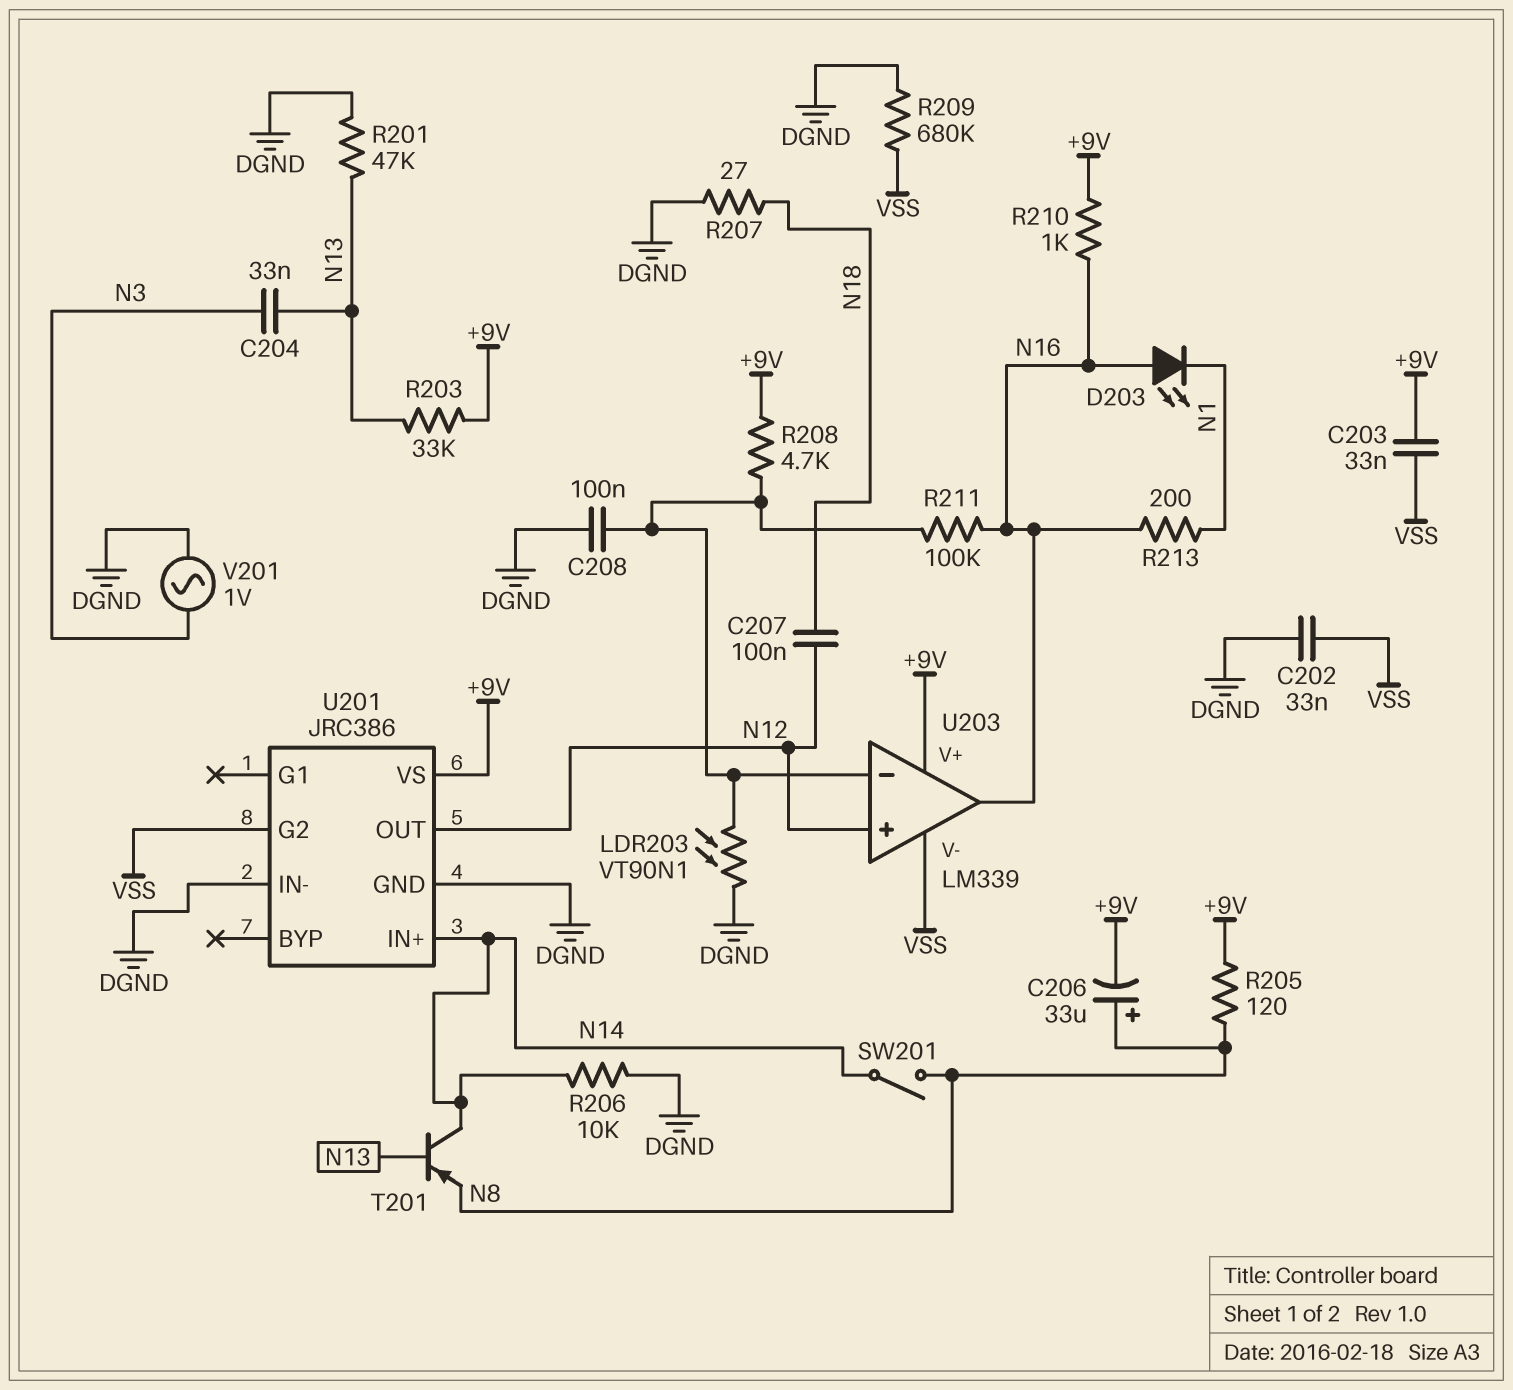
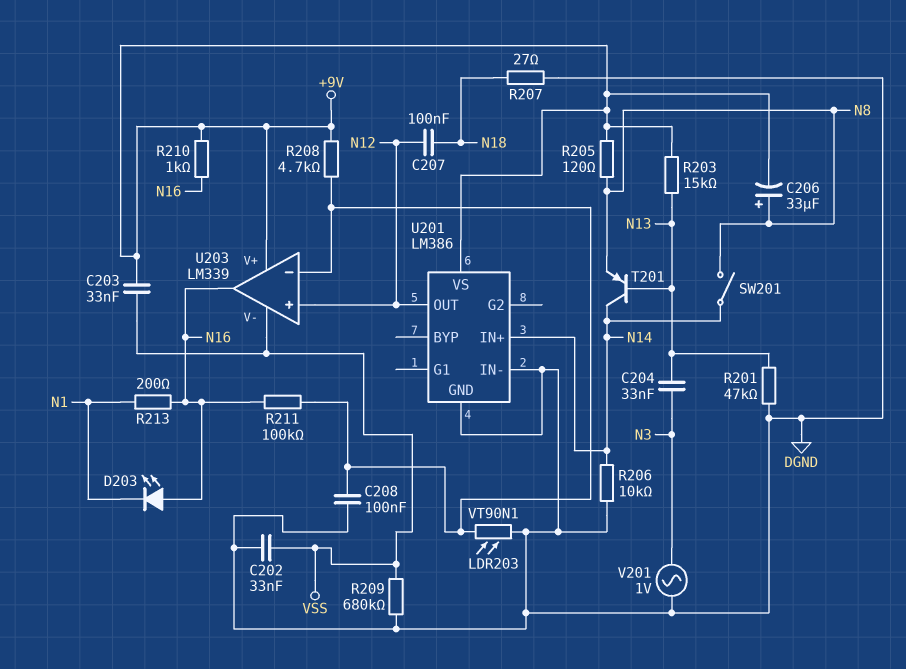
R203: 33k (+9V, N13) -> 15k (+9V, N13)
U201: JRC386 -> LM386
U201 pin G2: VSS -> none

